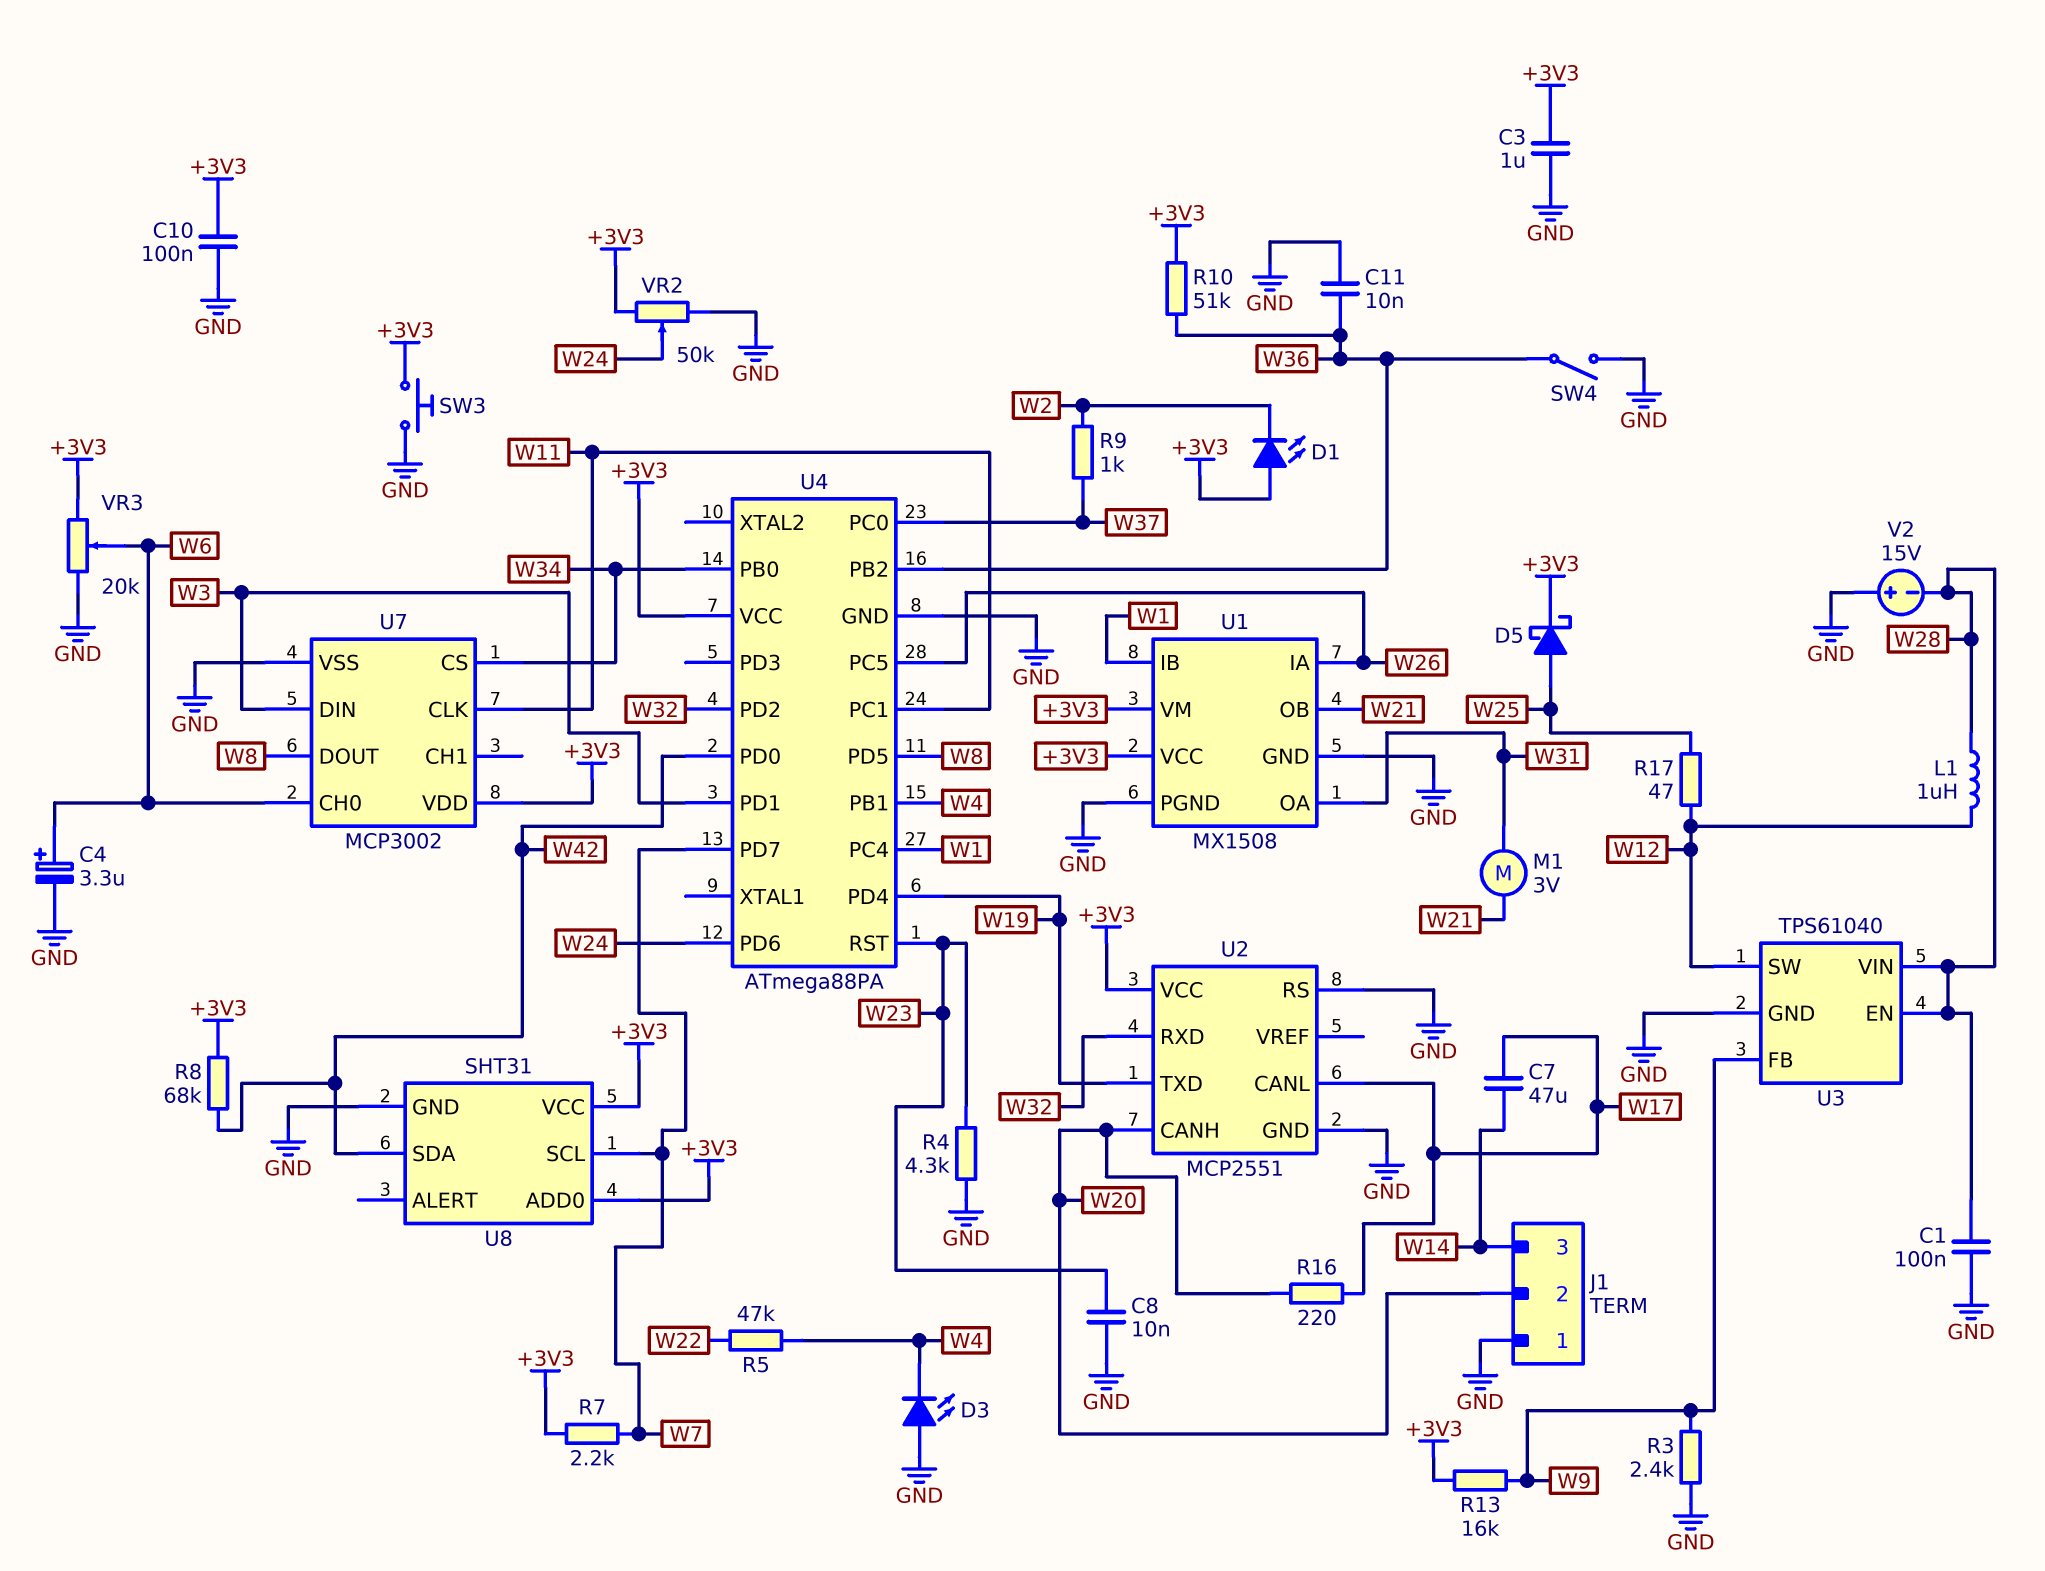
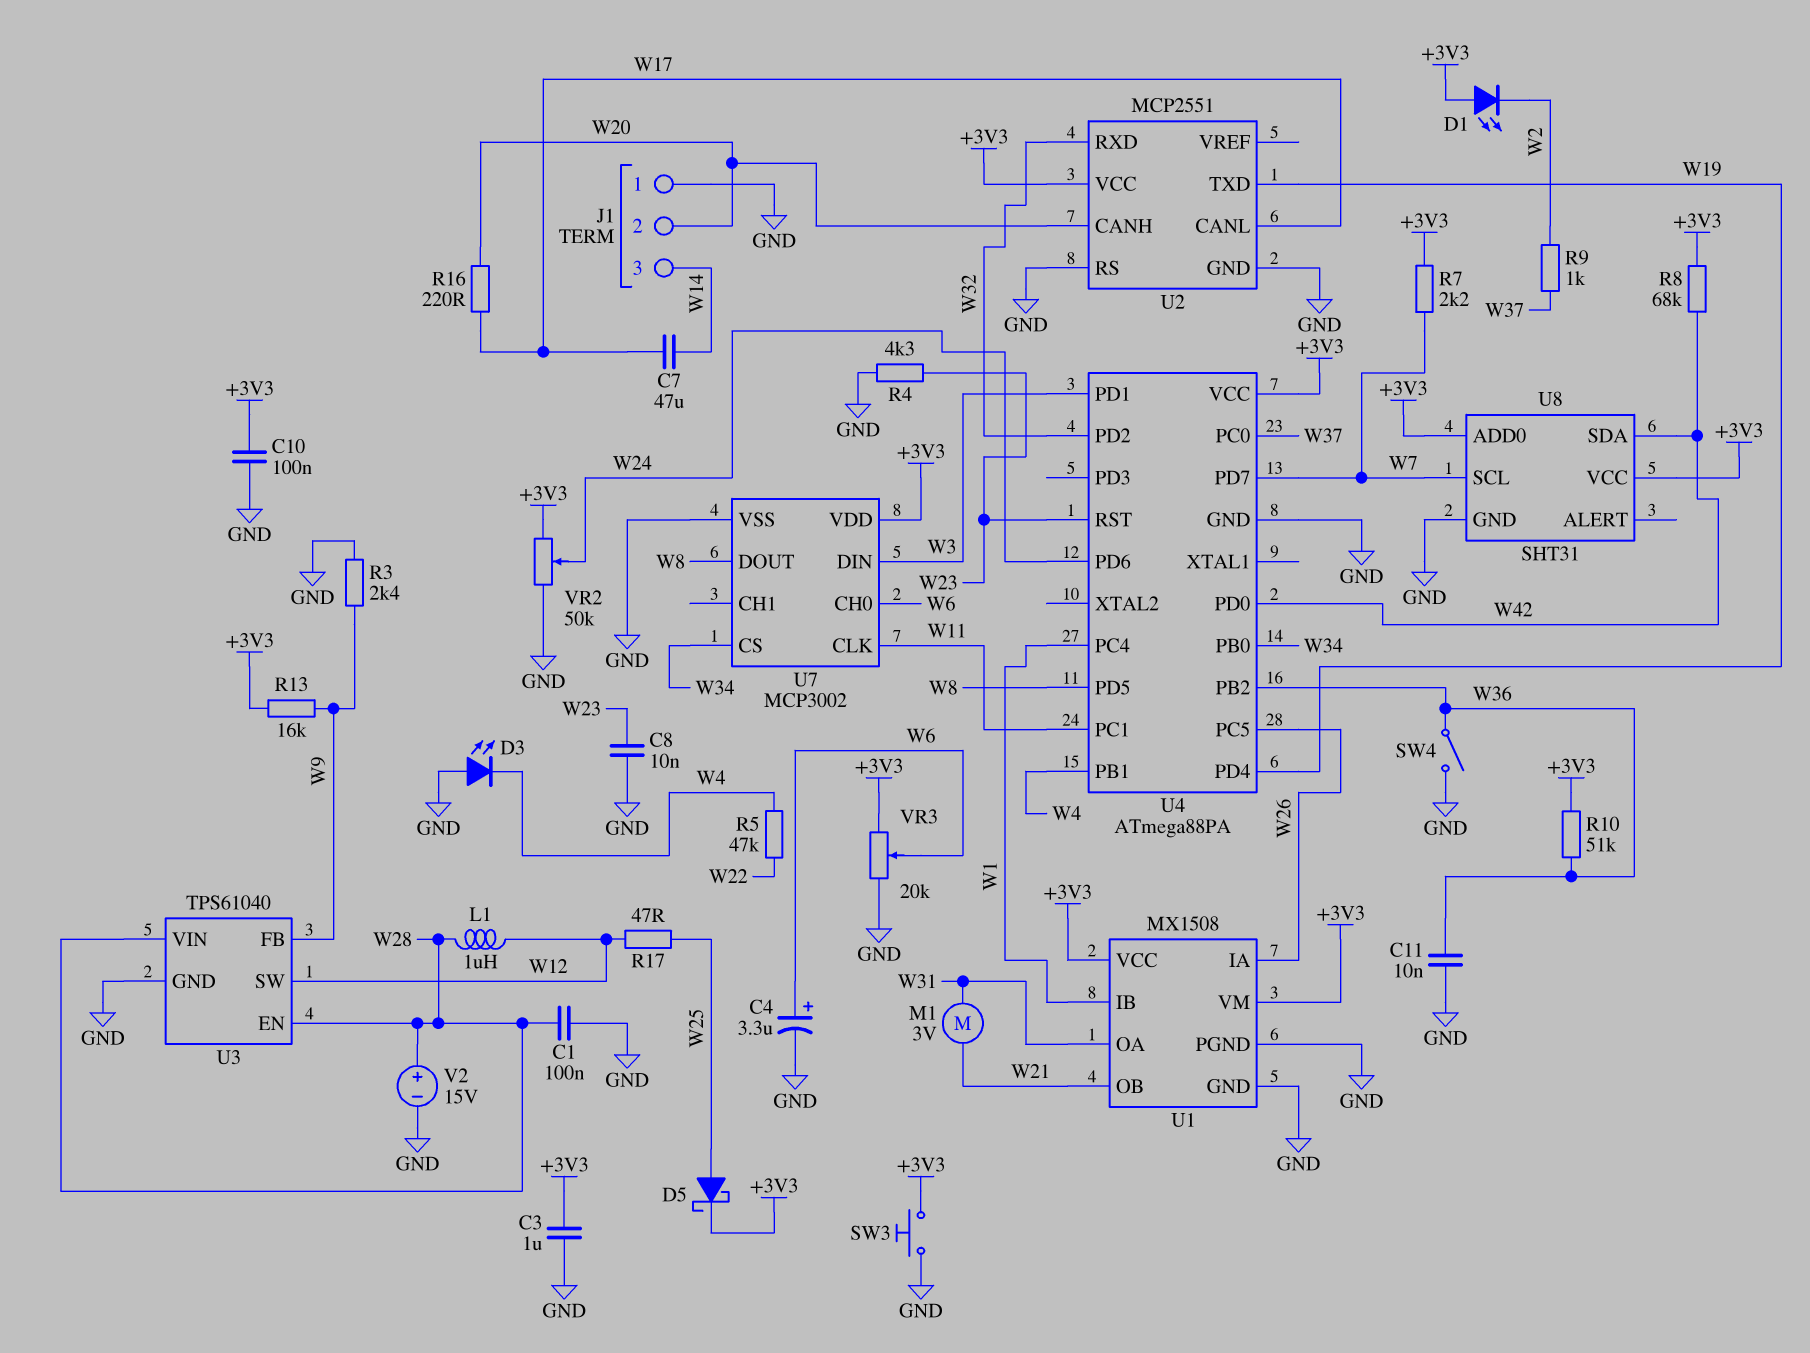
V2: 15V (plus GND, minus W28) -> 15V (plus W28, minus GND)

